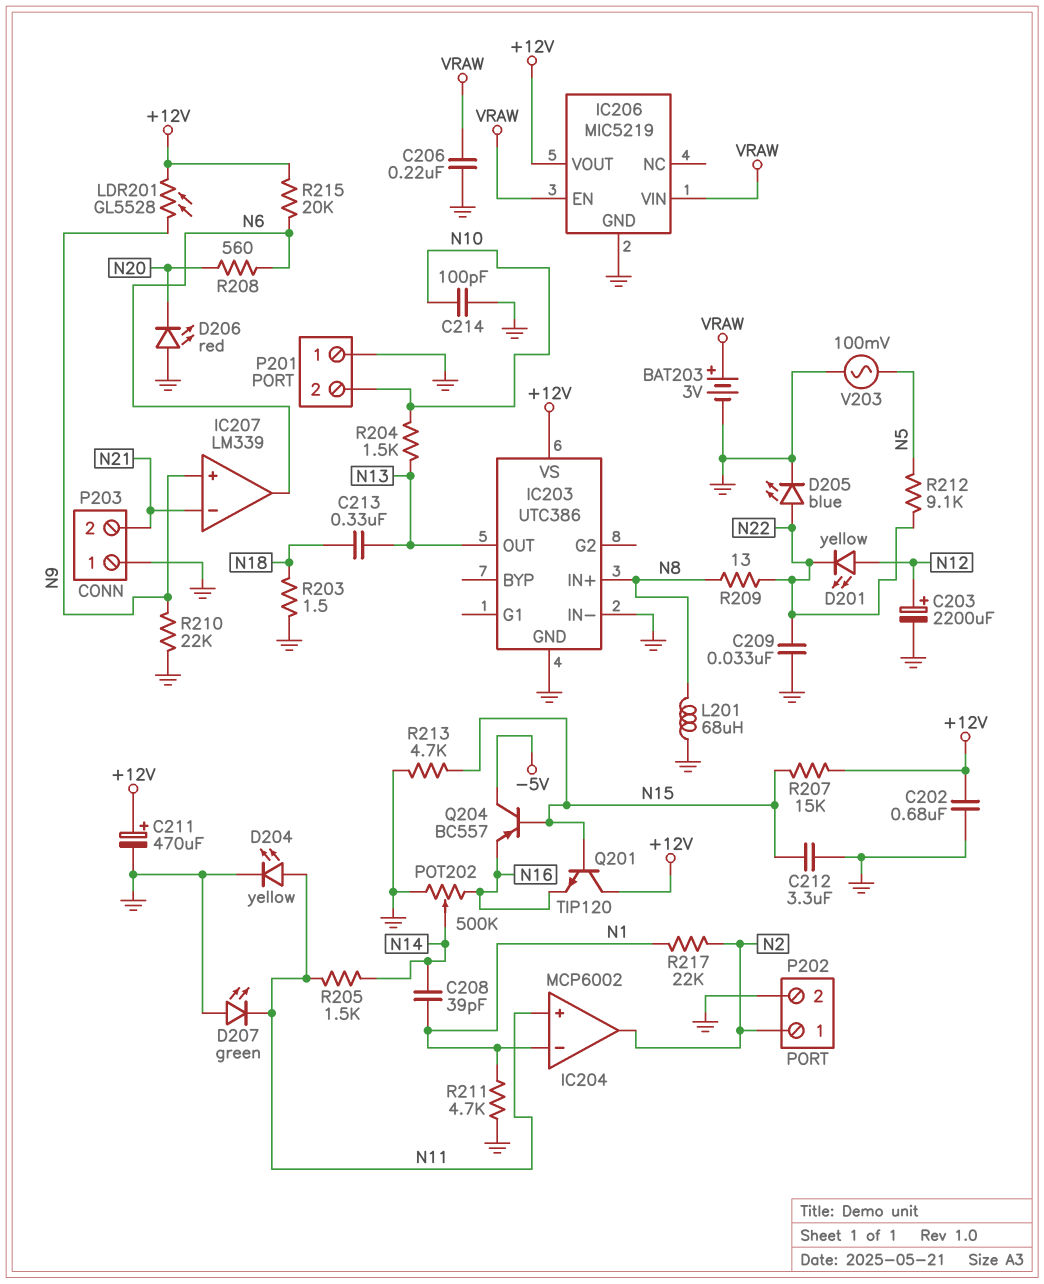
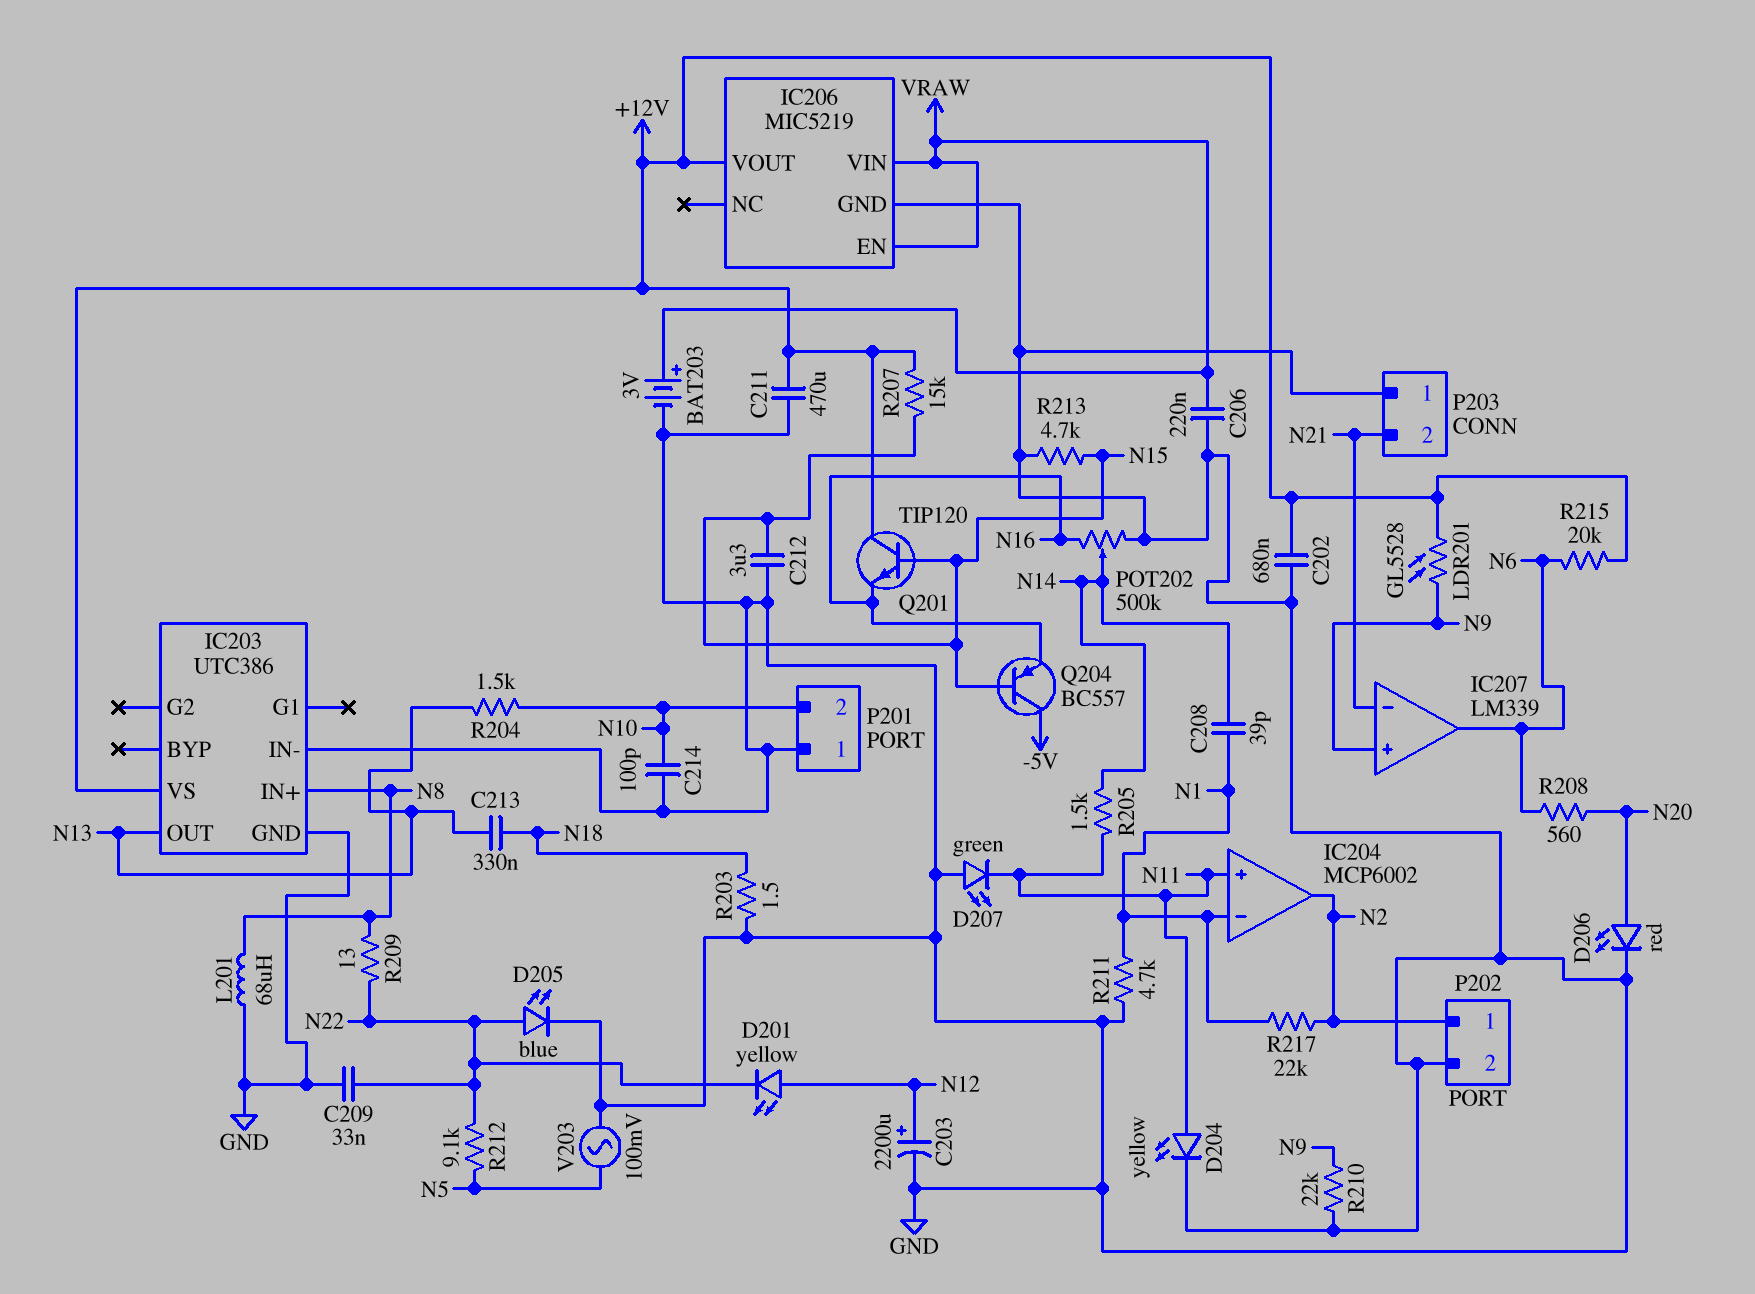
C211: 470uF (plus +12V, minus GND) -> 470uF (+12V, GND)
D206: LED red (A GND, K N20) -> LED red (A N20, K GND)

